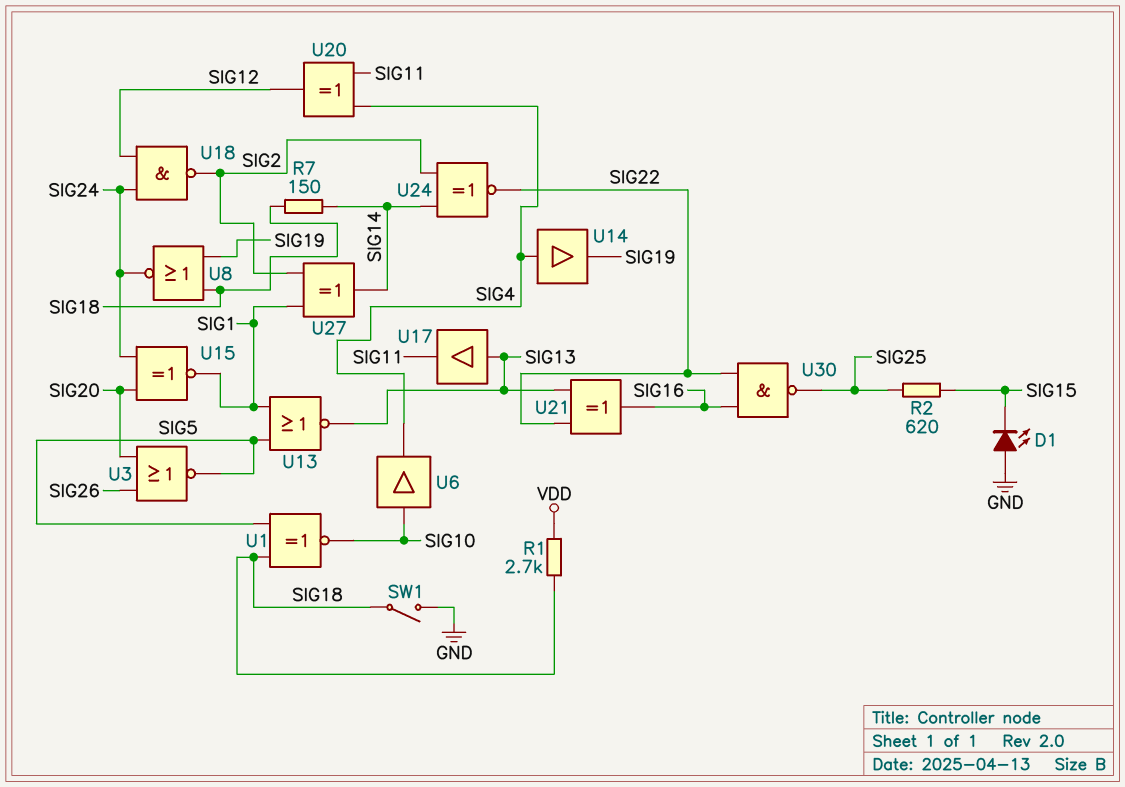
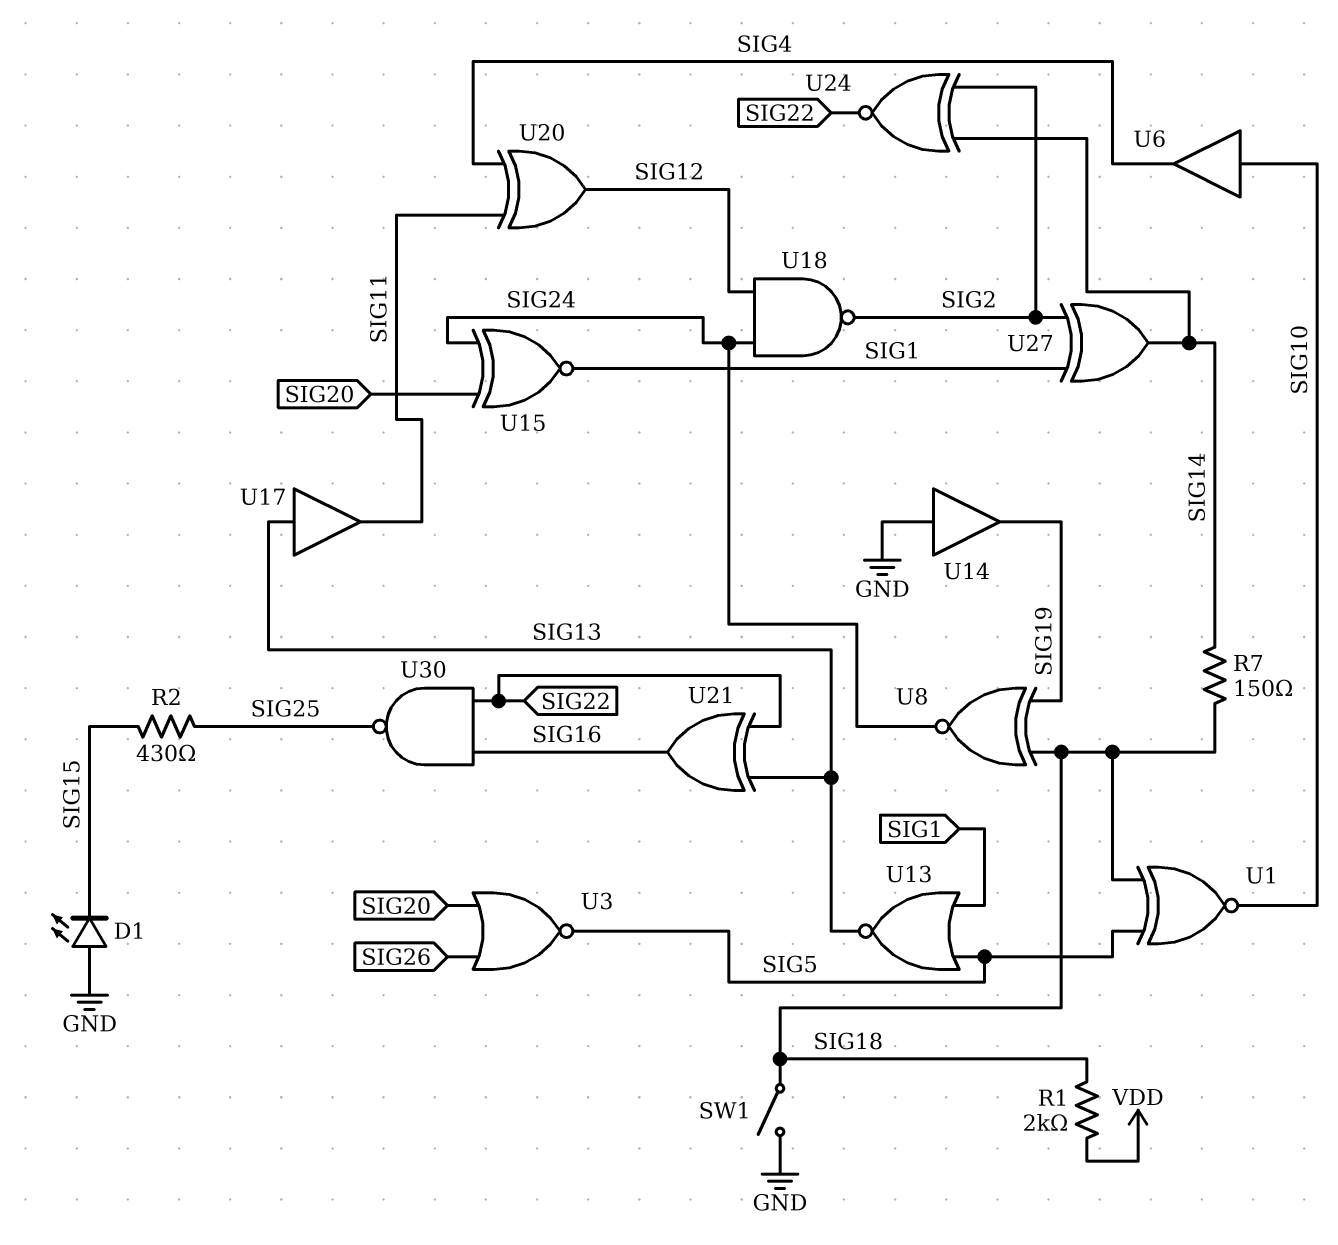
R1: 2.7k (SIG18, VDD) -> 2k (SIG18, VDD)
R2: 620 (SIG15, SIG25) -> 430 (SIG15, SIG25)
U8: NOR (in SIG18, in SIG19, out SIG24) -> XNOR (in SIG18, in SIG19, out SIG24)
U14: buffer (in SIG4, out SIG19) -> buffer (in GND, out SIG19)

